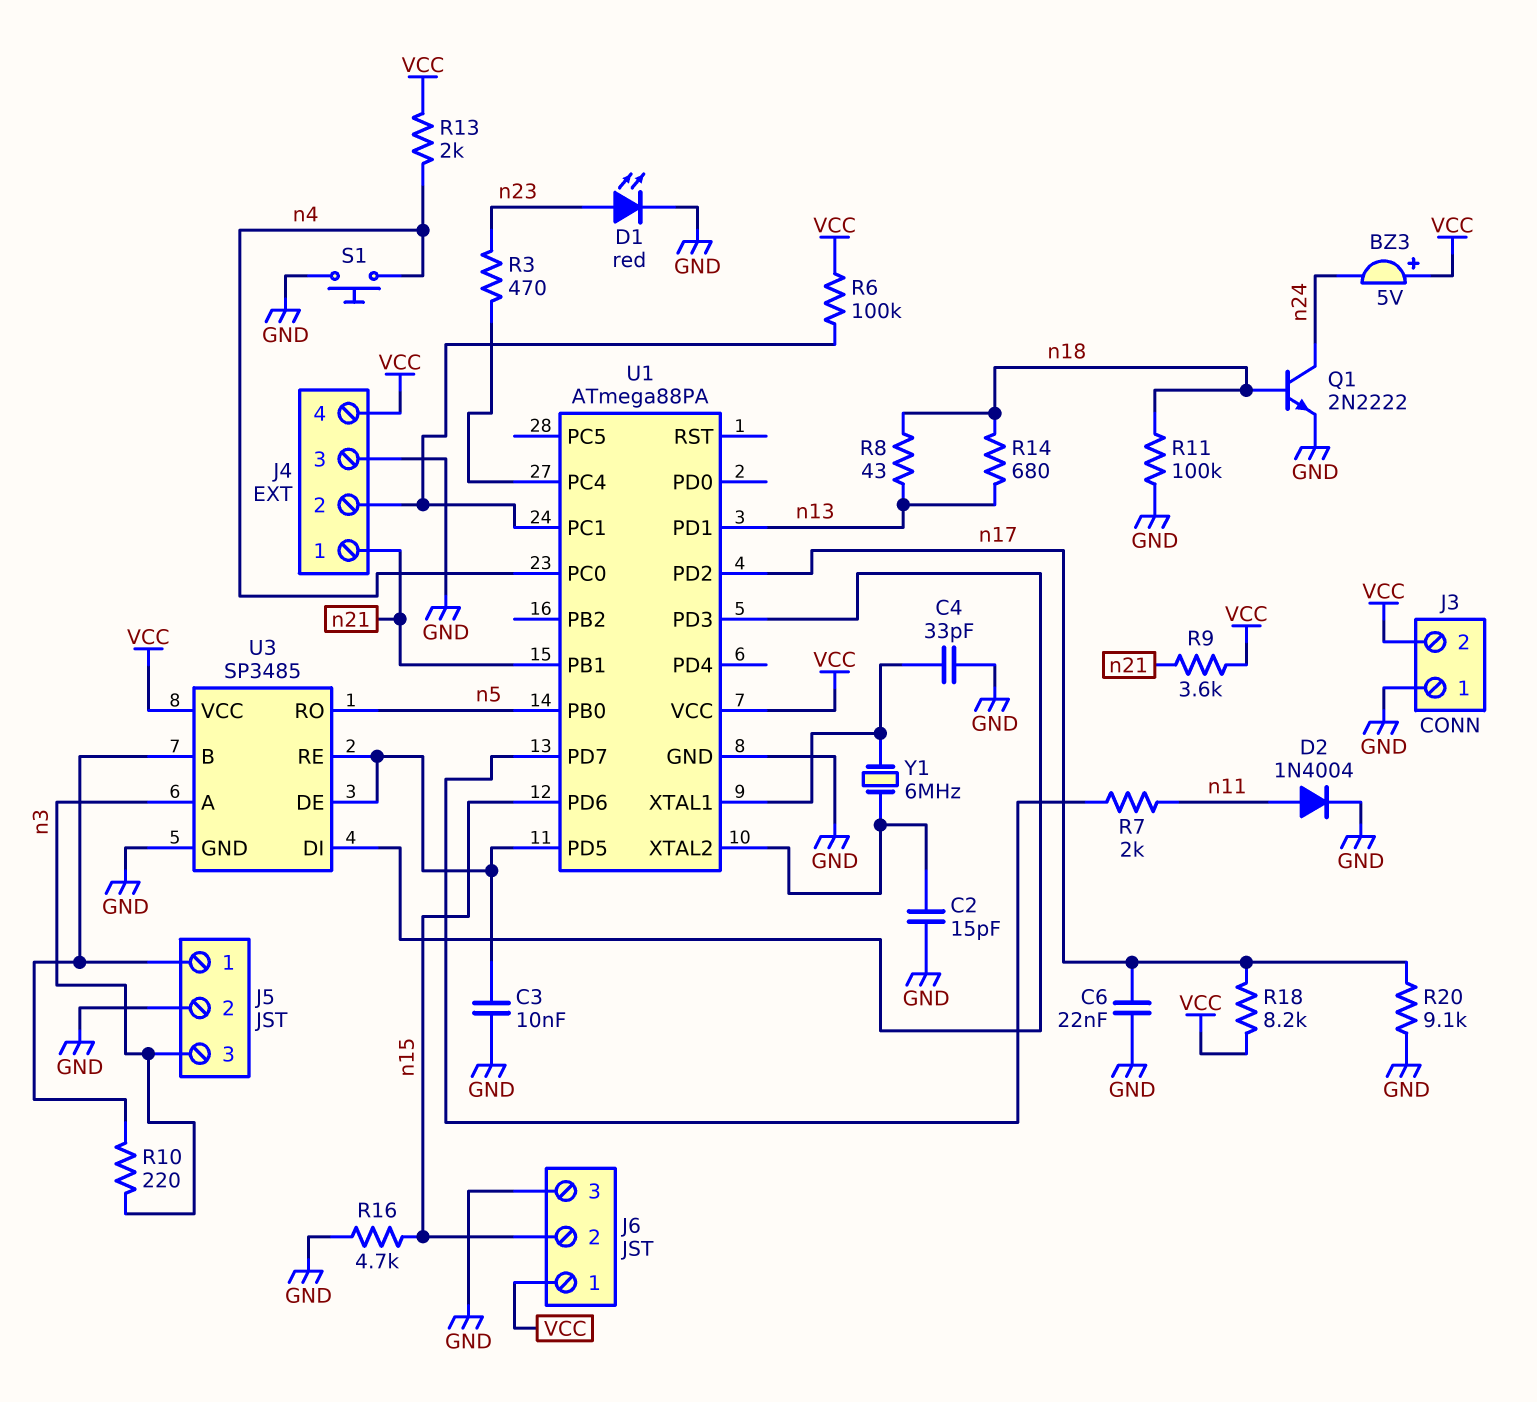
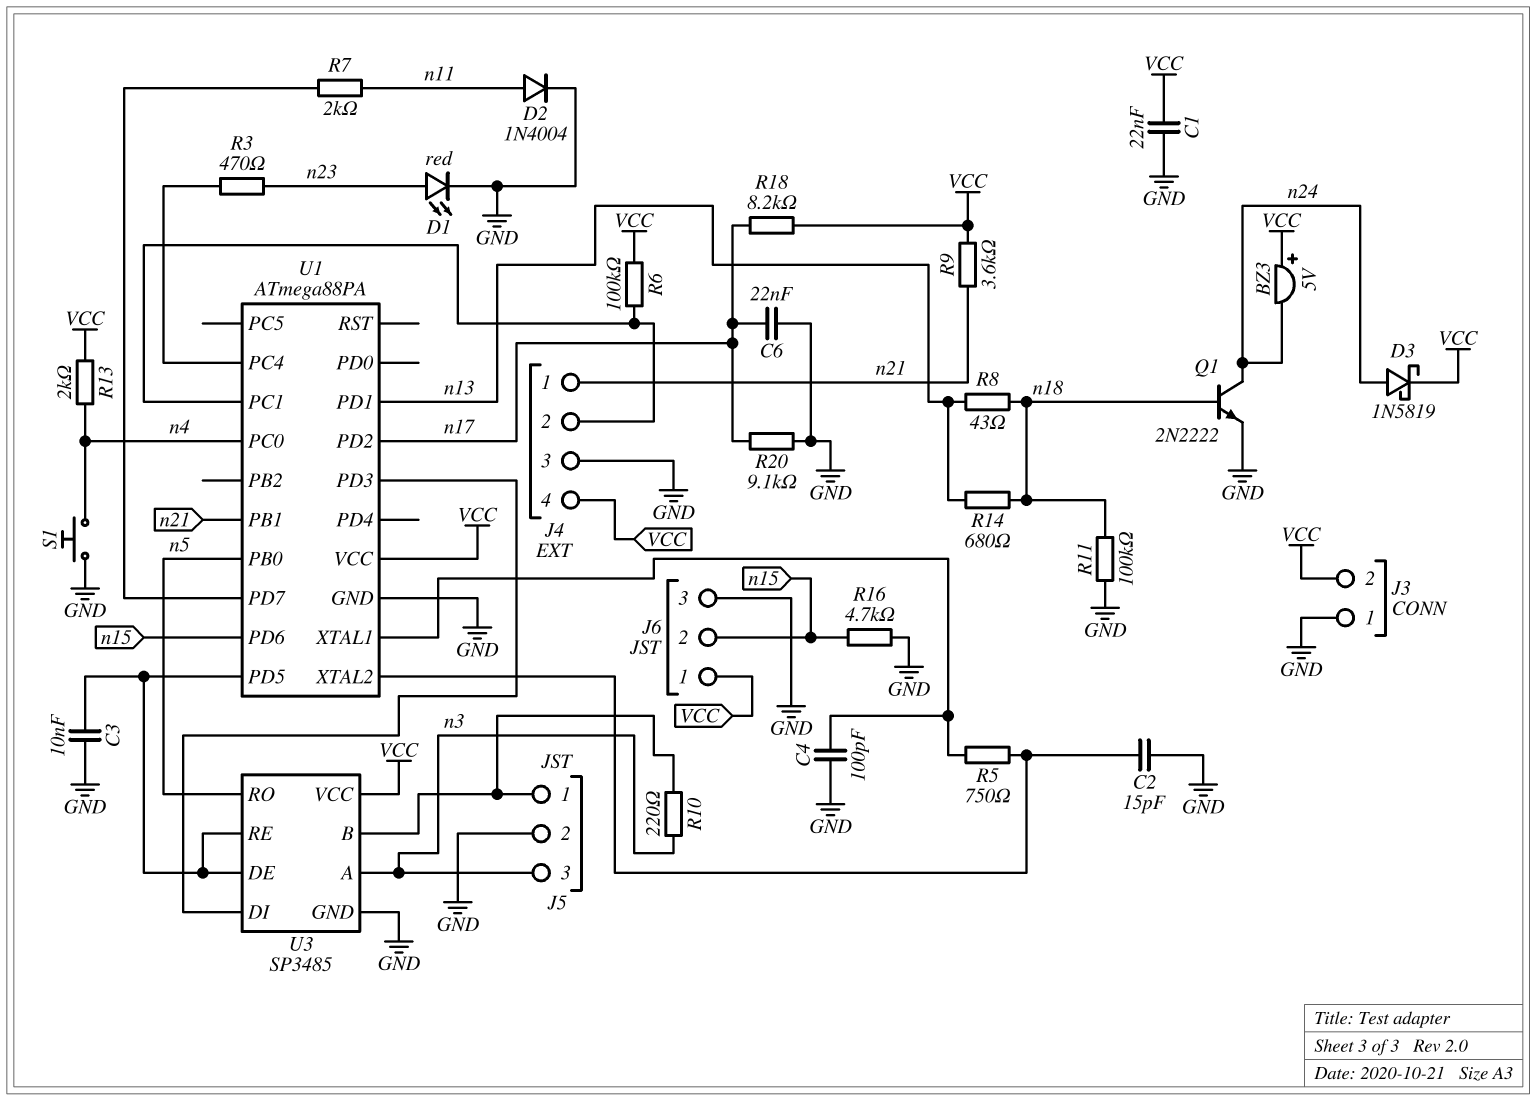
C1: none -> 22nF (GND, VCC)
C4: 33pF (GND, U1/XTAL1) -> 100pF (GND, U1/XTAL1)
D3: none -> schottky 1N5819 (A n24, K VCC)
R5: none -> 750 (U1/XTAL1, U1/XTAL2)
Y1: 6MHz (U1/XTAL1, U1/XTAL2) -> none

